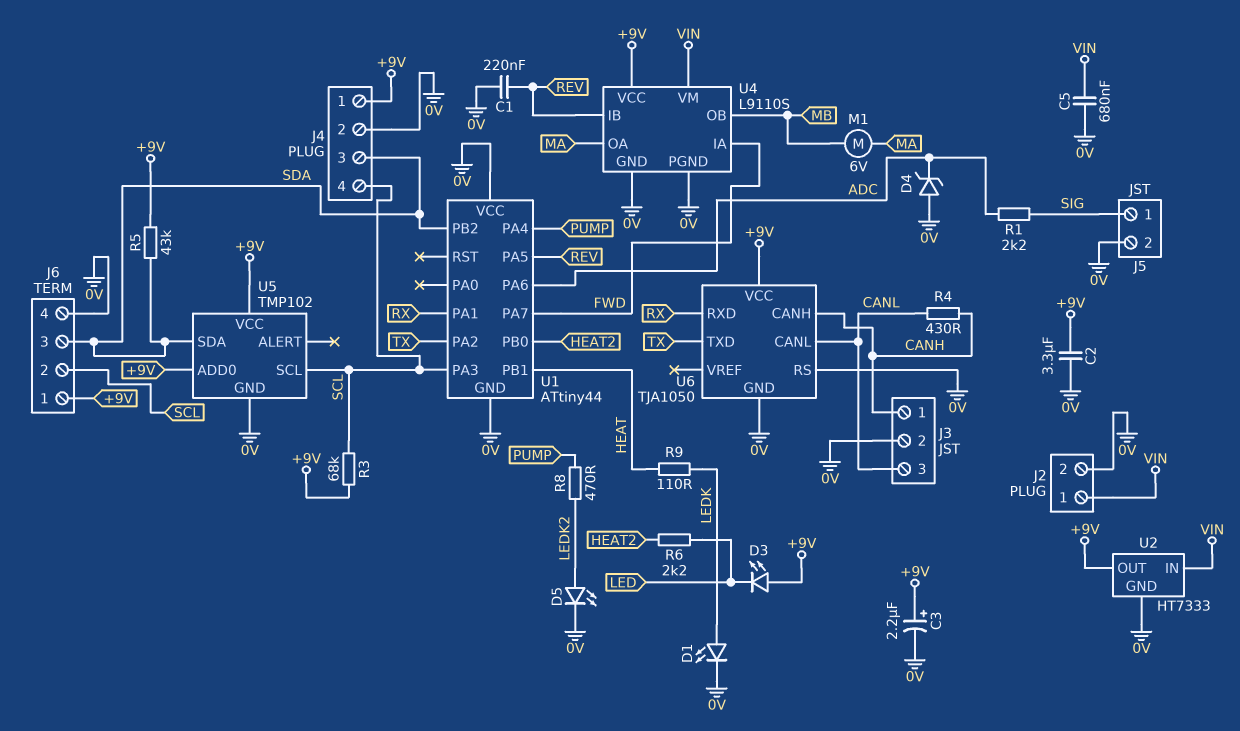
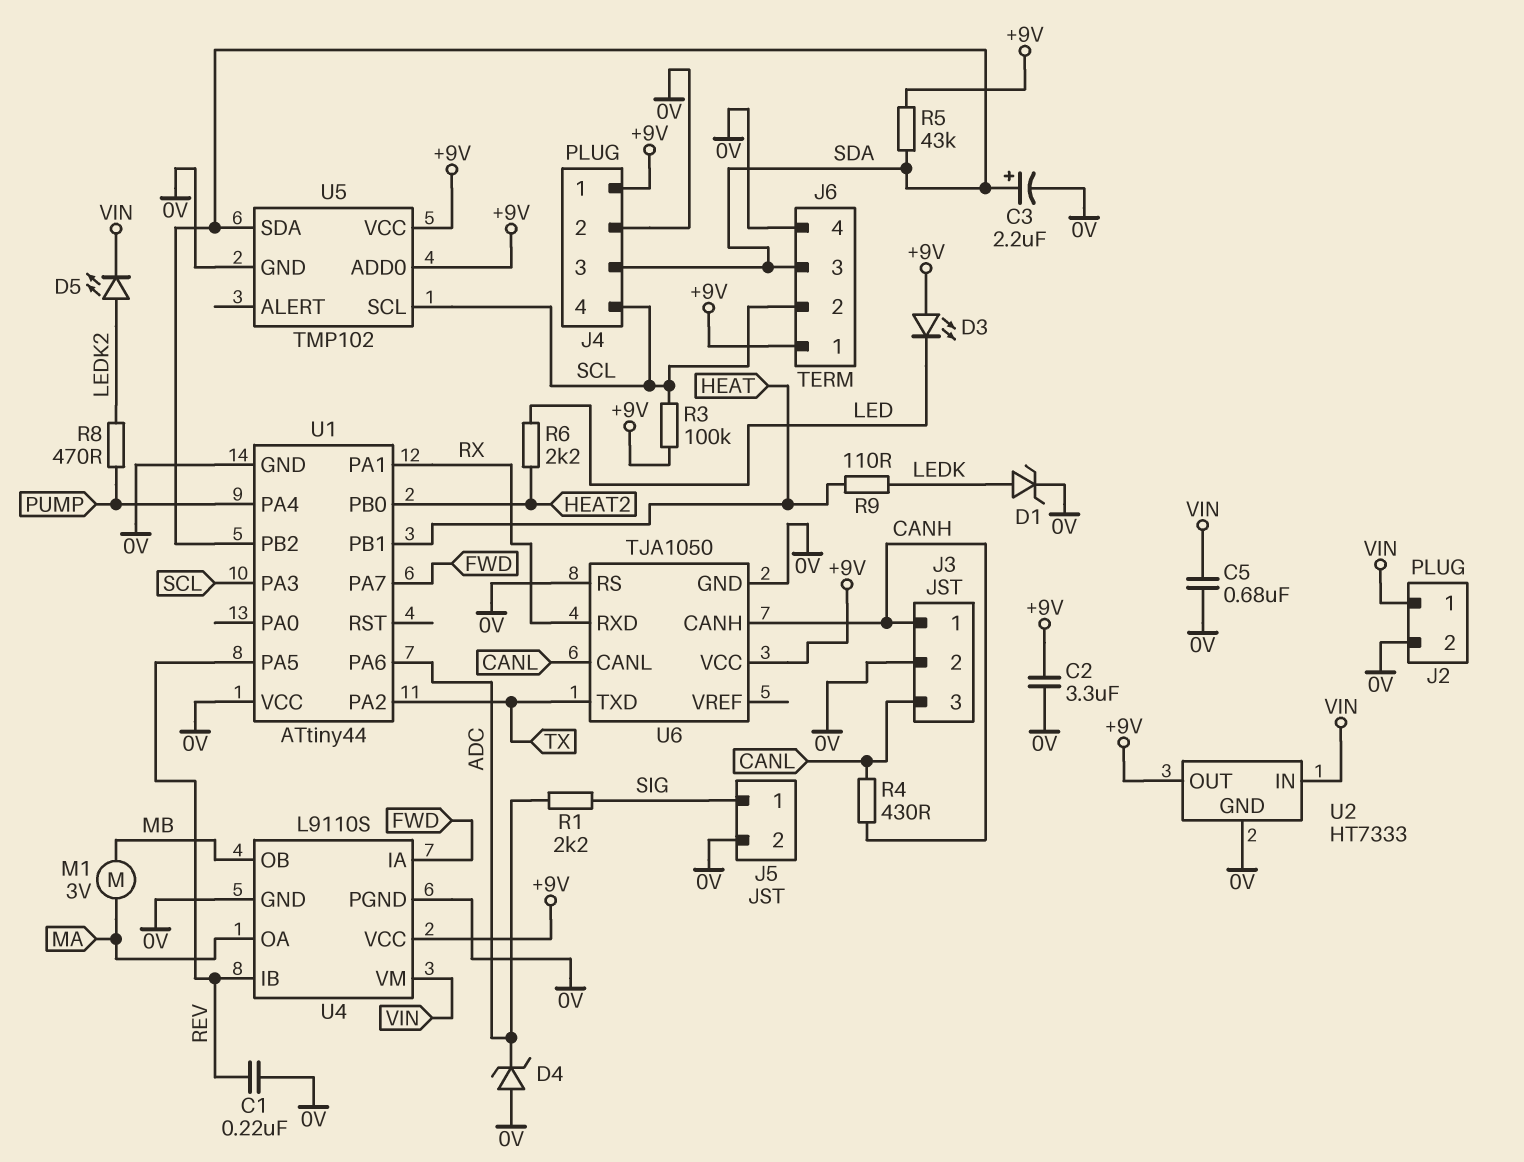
C3: 2.2uF (plus +9V, minus 0V) -> 2.2uF (plus SDA, minus 0V)
D1: LED (A LEDK, K 0V) -> zener (A LEDK, K 0V)
D5: LED (A LEDK2, K 0V) -> LED (A LEDK2, K VIN)
M1: motor 6V (MA, MB) -> motor 3V (MA, MB)
R3: 68k (+9V, SCL) -> 100k (+9V, SCL)

